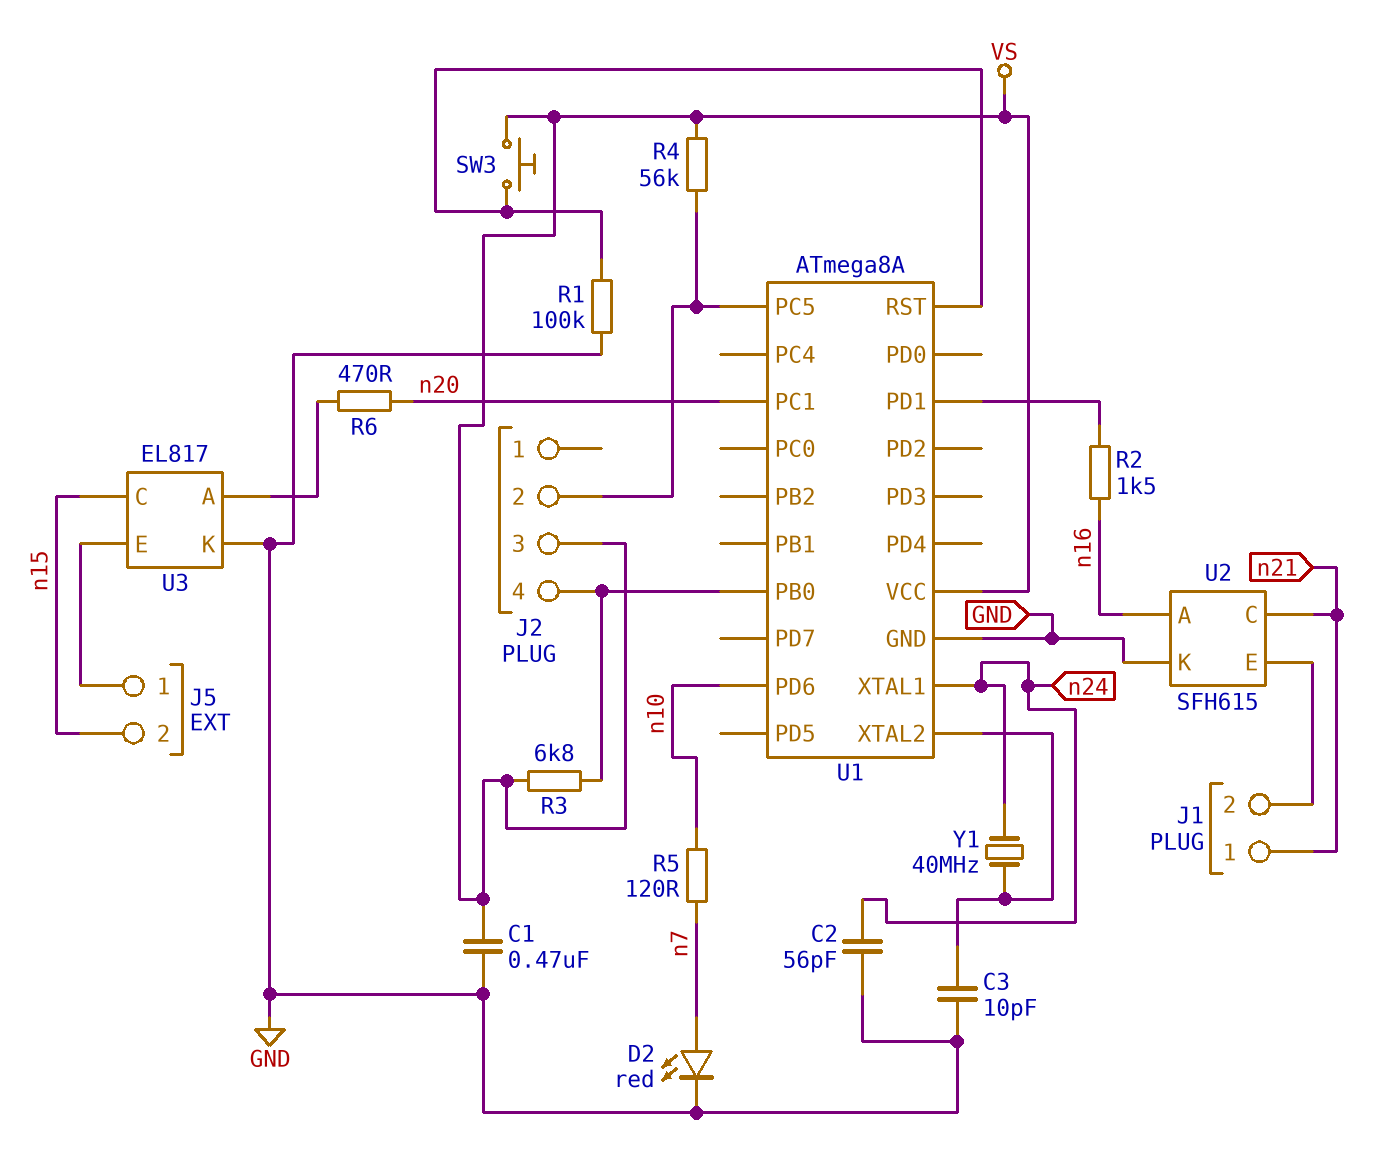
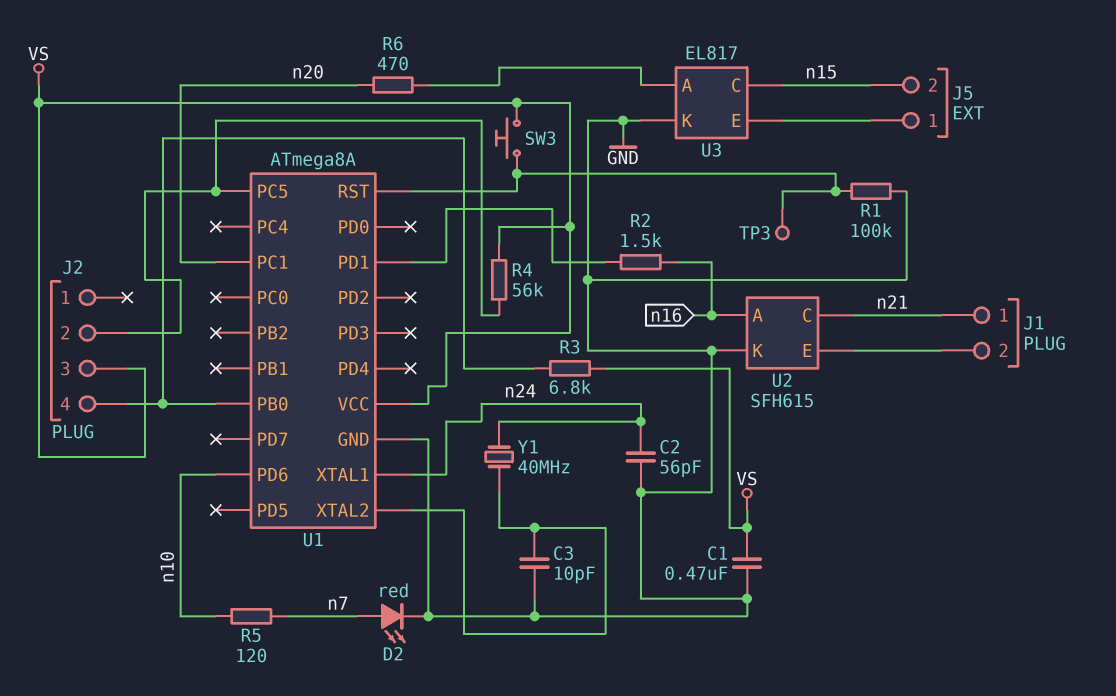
TP3: none -> test point (U1/RST)

